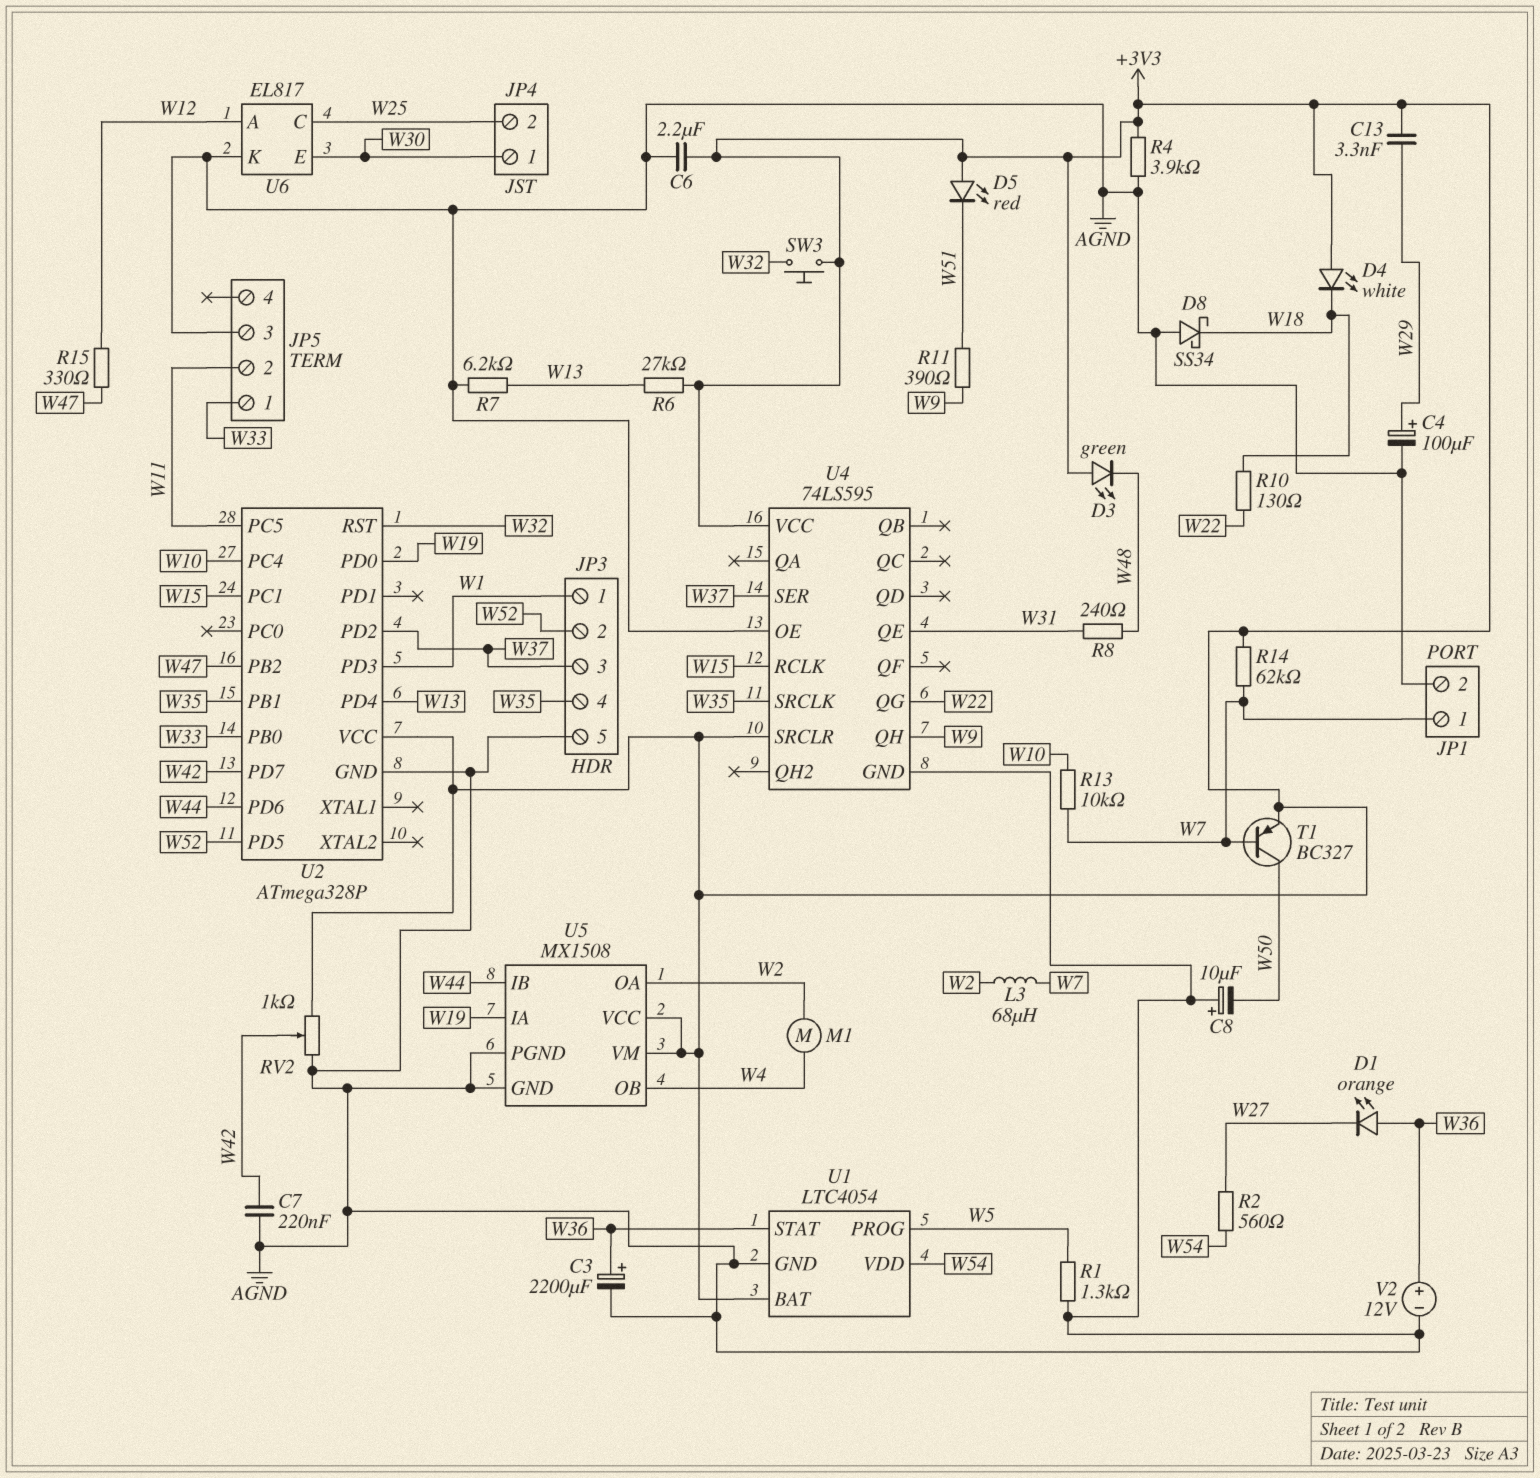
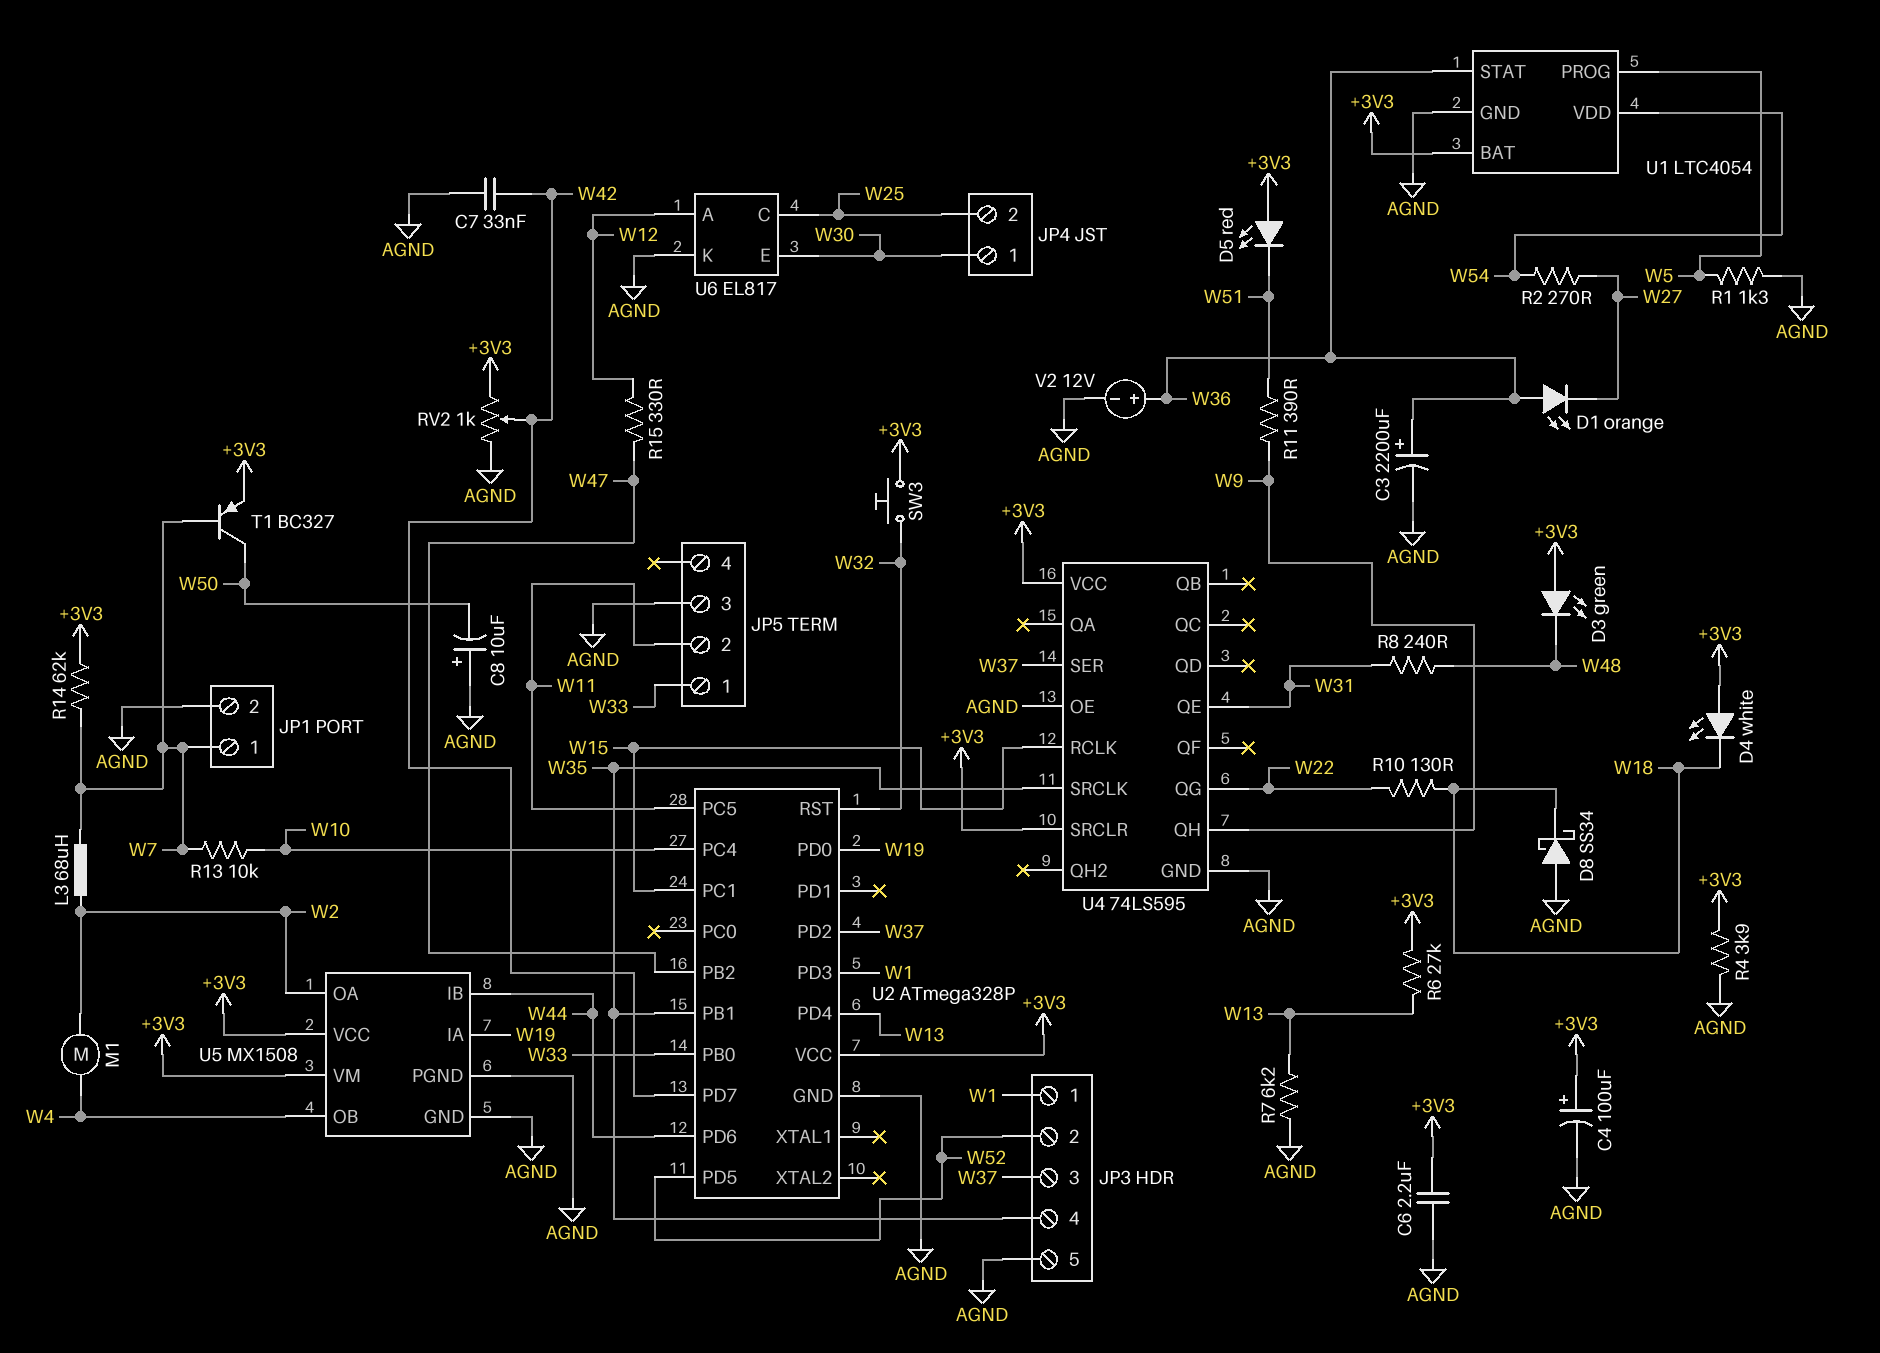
C4: 100uF (plus W29, minus AGND) -> 100uF (plus +3V3, minus AGND)
C7: 220nF (AGND, W42) -> 33nF (AGND, W42)
C13: 3.3nF (+3V3, W29) -> none
R2: 560 (W27, W54) -> 270 (W27, W54)

